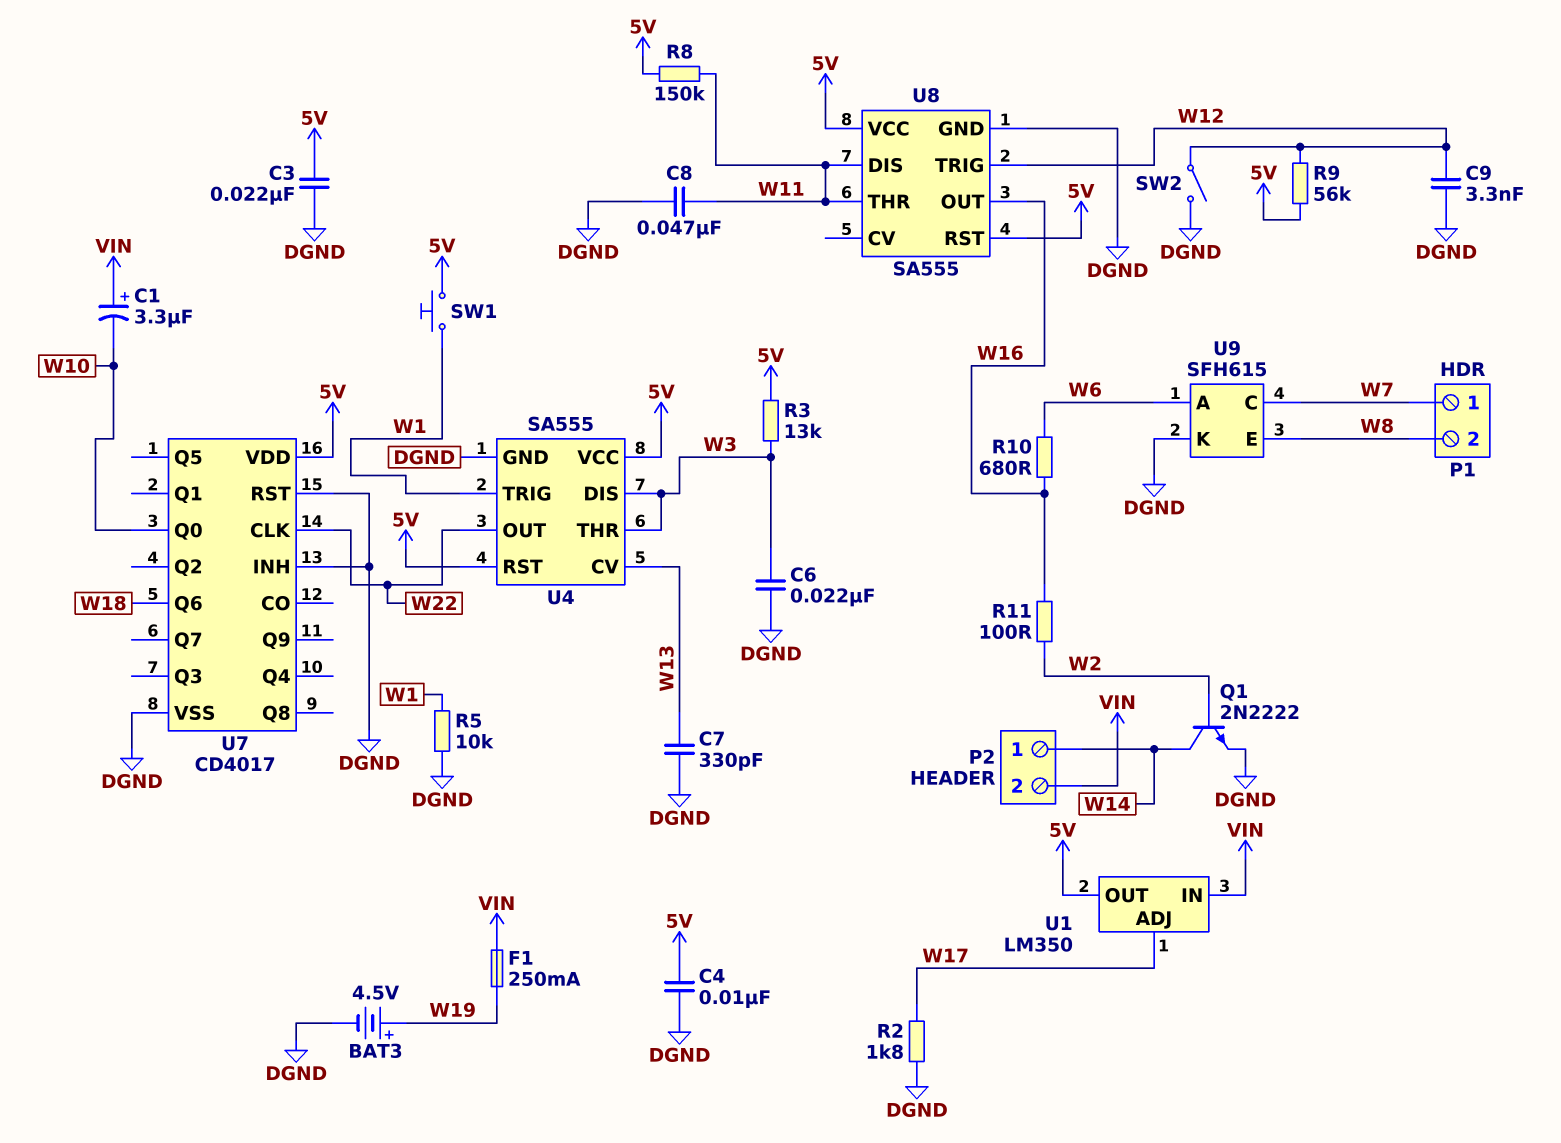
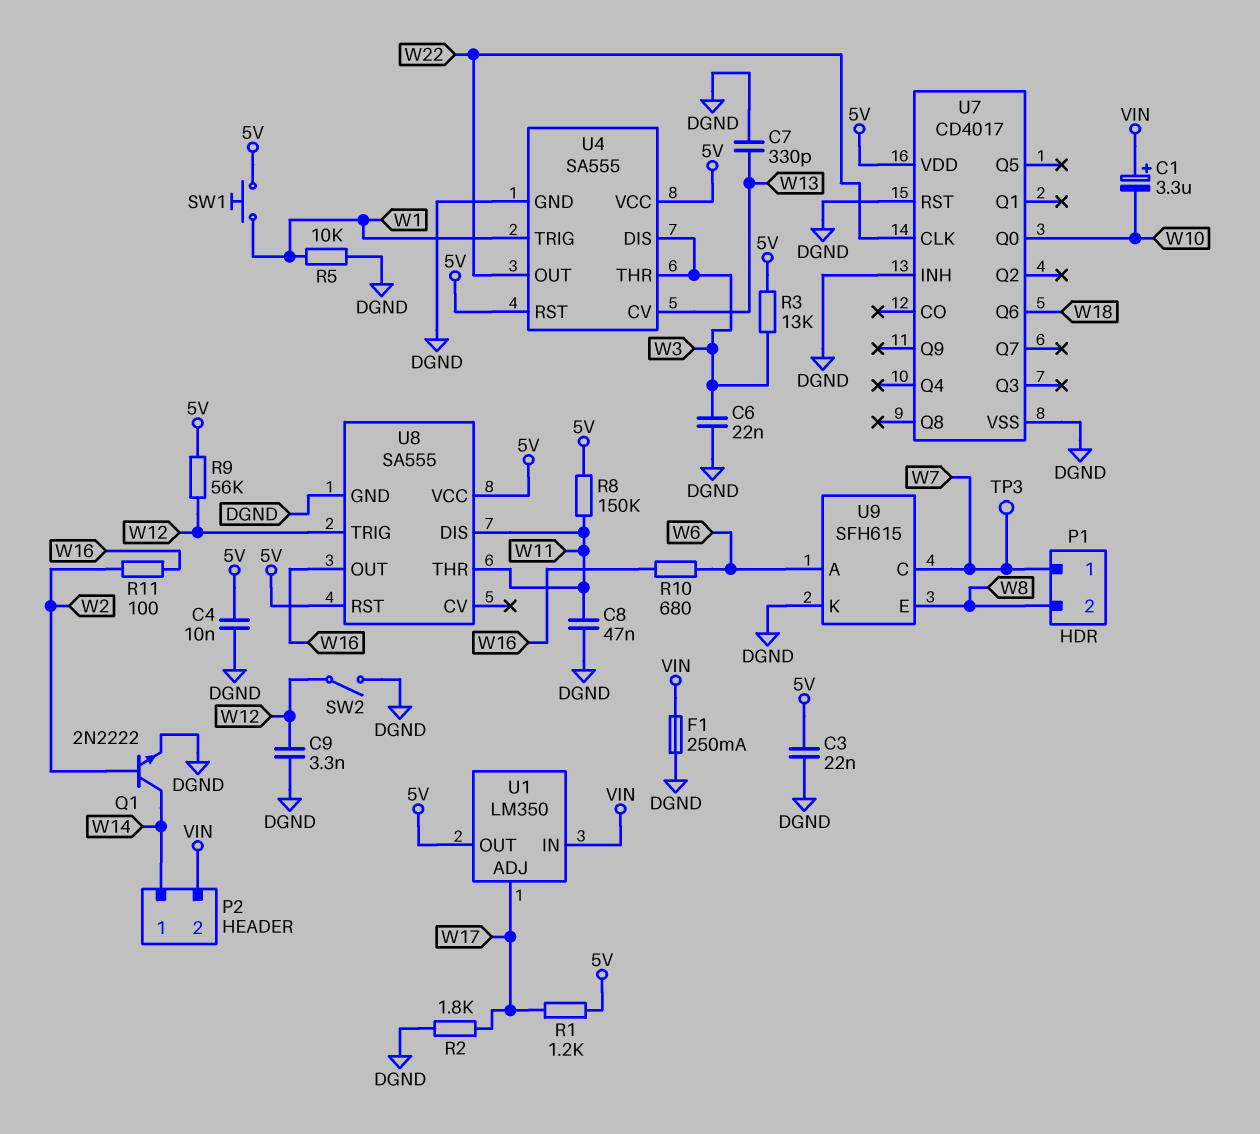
BAT3: 4.5V (plus W19, minus DGND) -> none
F1: 250mA (VIN, W19) -> 250mA (DGND, VIN)
R1: none -> 1.2k (5V, W17)
TP3: none -> test point (W7)

